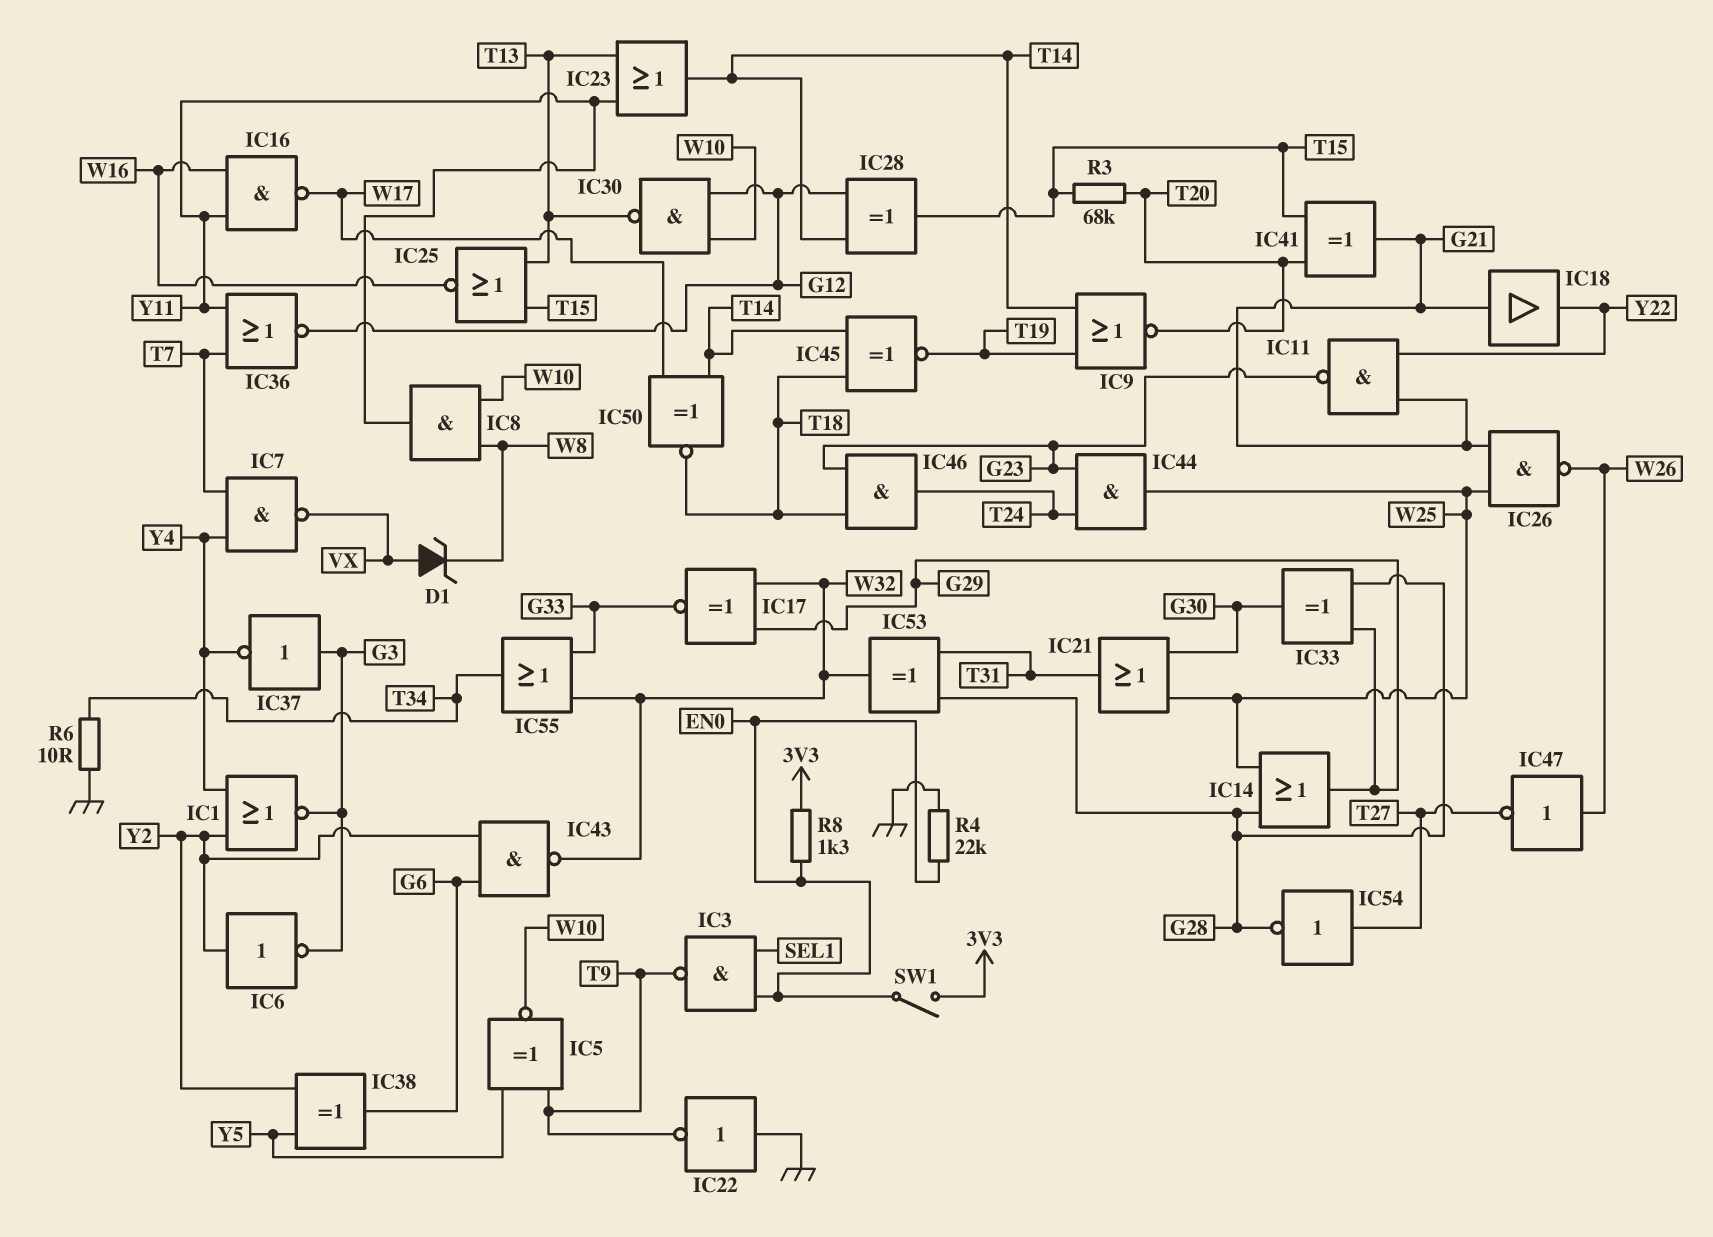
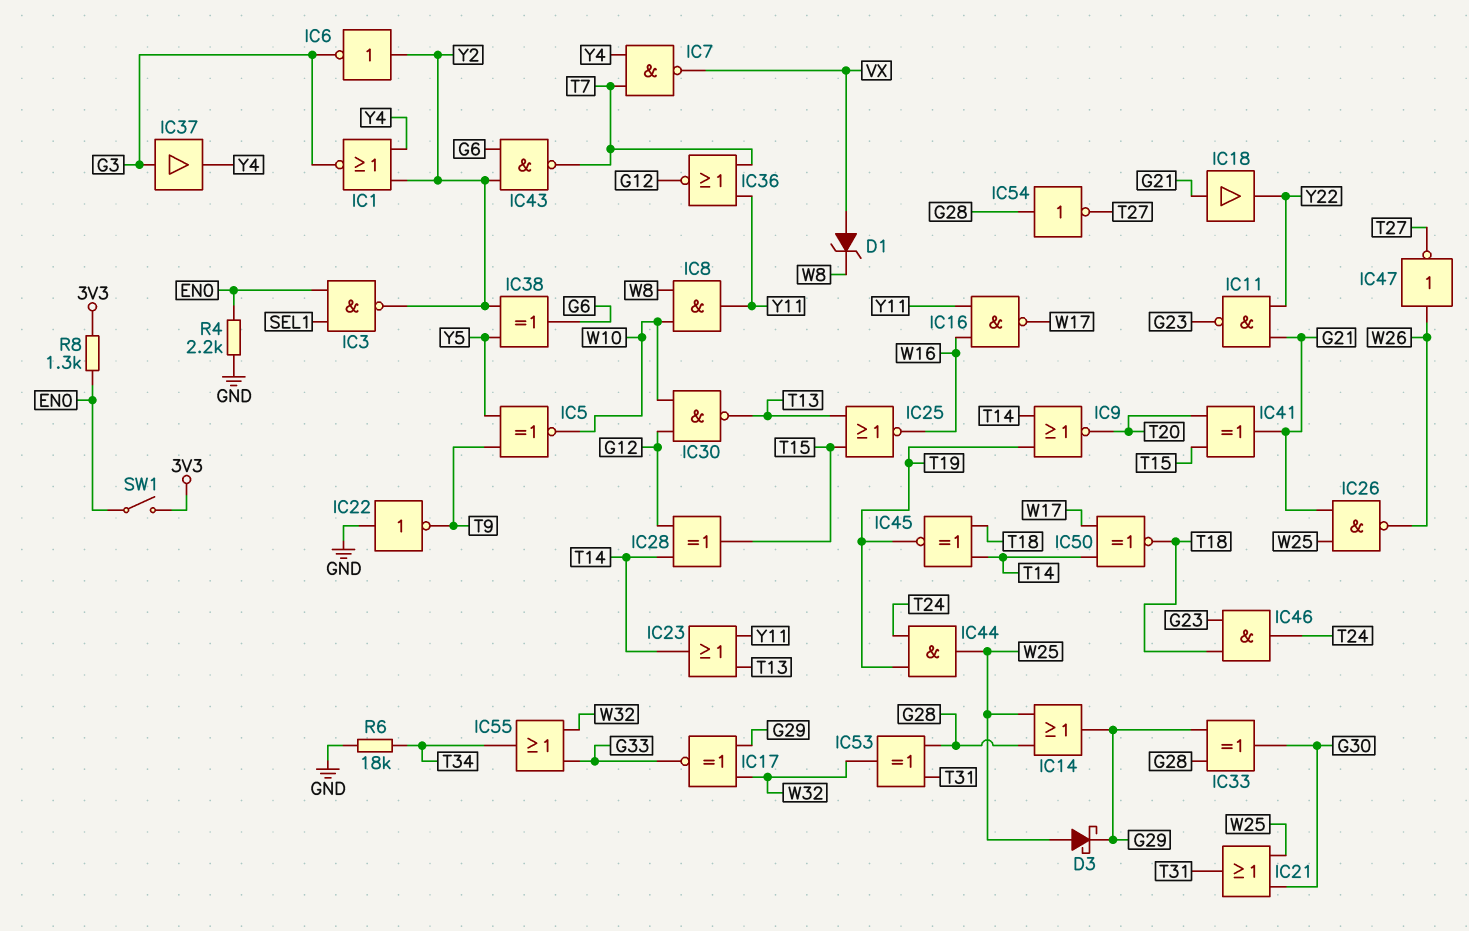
D3: none -> schottky (A W25, K G29)
IC3: NAND (in EN0, in SEL1, out T9) -> NAND (in EN0, in SEL1, out Y2)
IC37: NOT (in G3, out Y4) -> buffer (in G3, out Y4)
IC43: NAND (in G6, in Y2, out W32) -> NAND (in G6, in Y2, out T7)
IC44: AND (in G23, in T24, out W25) -> AND (in T19, in T24, out W25)
IC54: NOT (in T27, out G28) -> NOT (in G28, out T27)
R3: 68k (T15, T20) -> none
R4: 22k (EN0, GND) -> 2.2k (EN0, GND)
R6: 10 (GND, T34) -> 18k (GND, T34)

